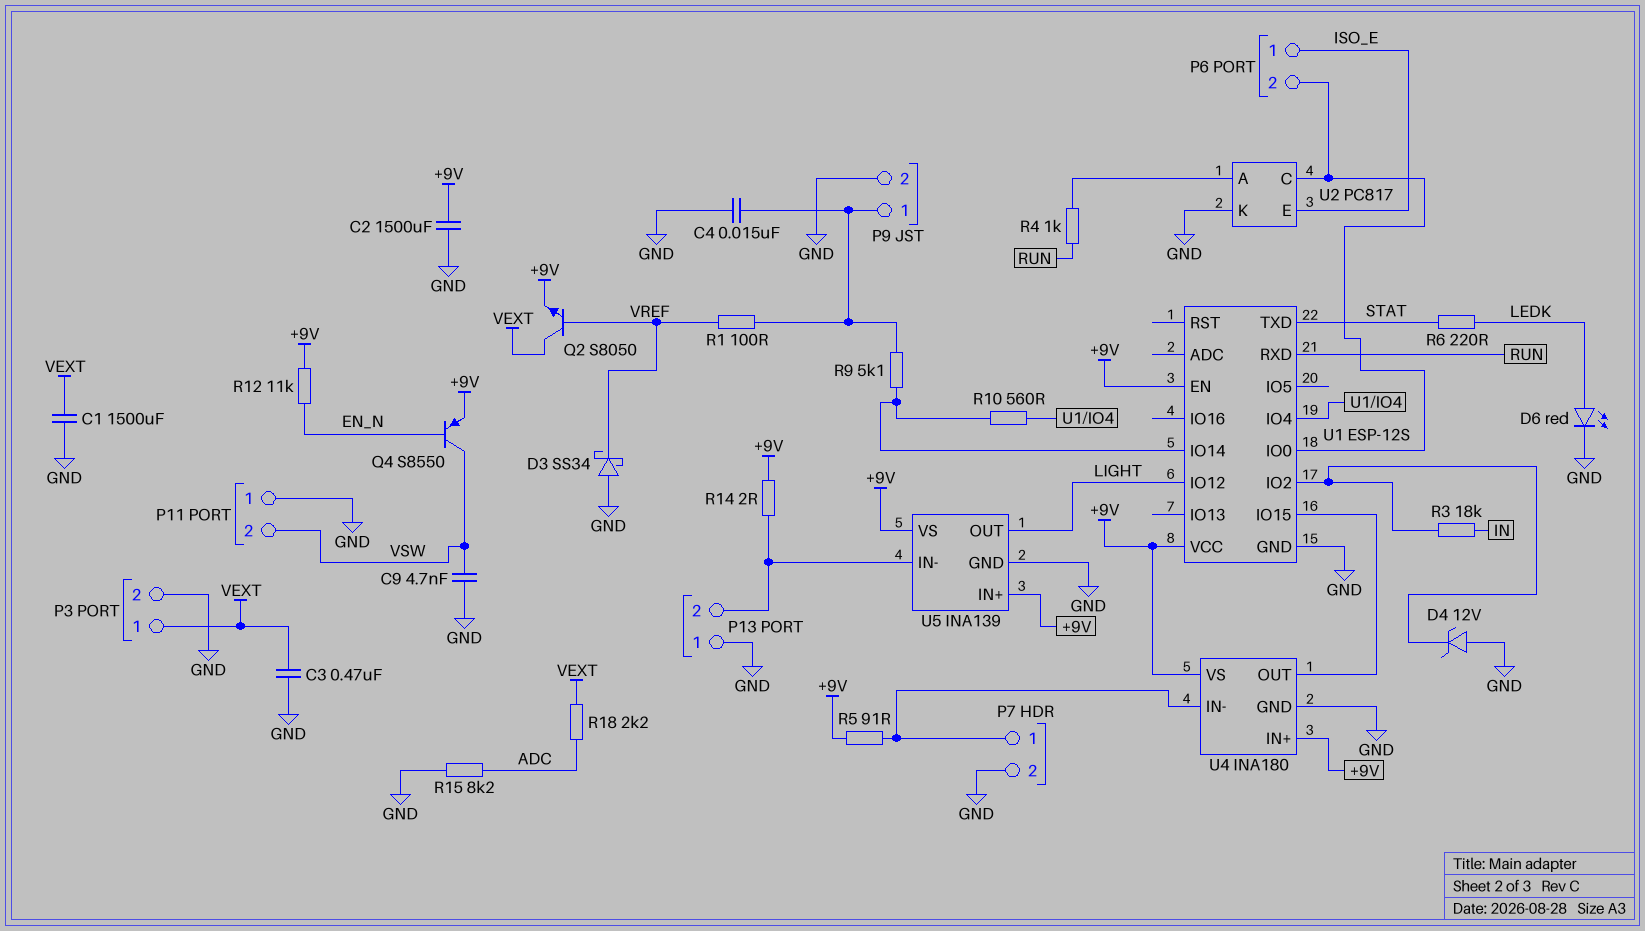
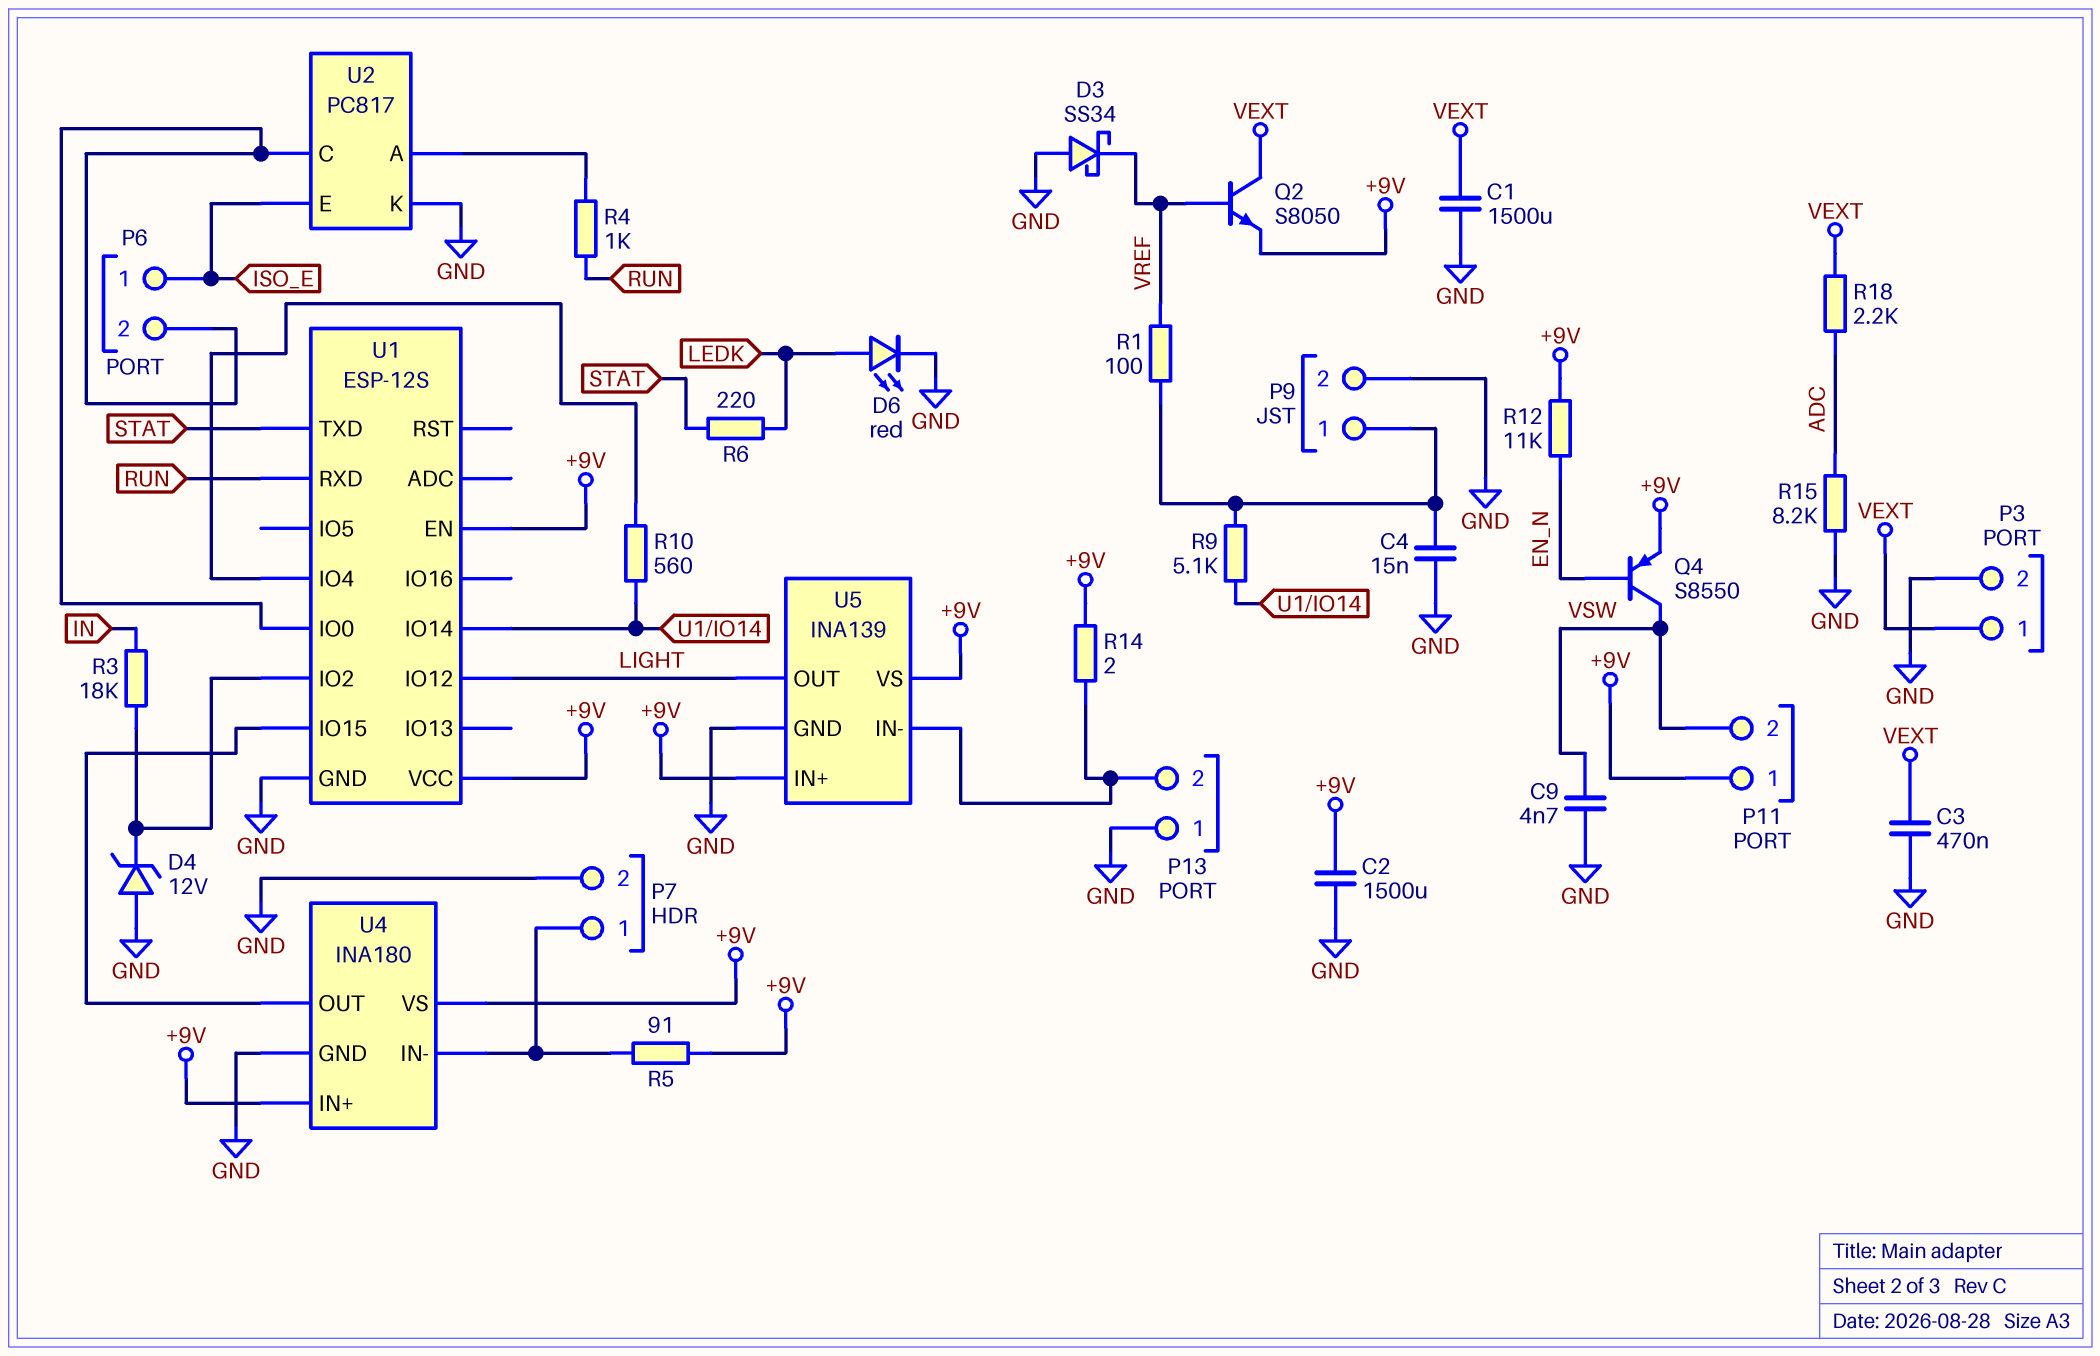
P11 pin 1: GND -> +9V

